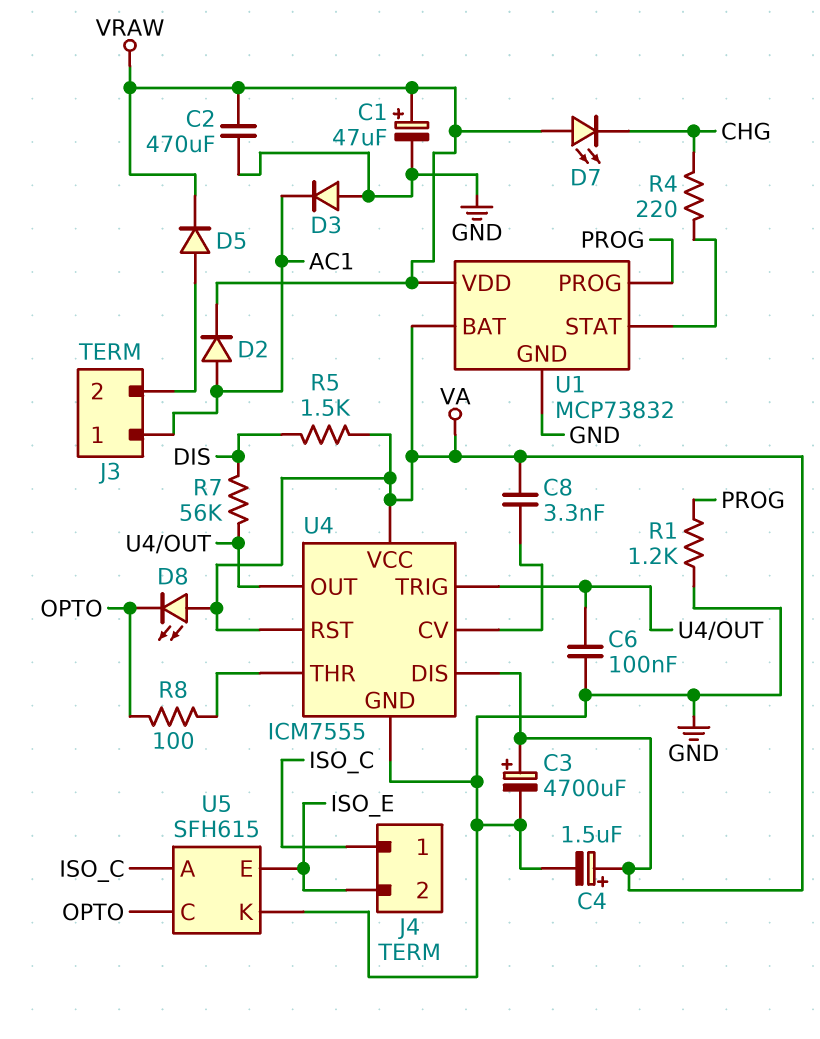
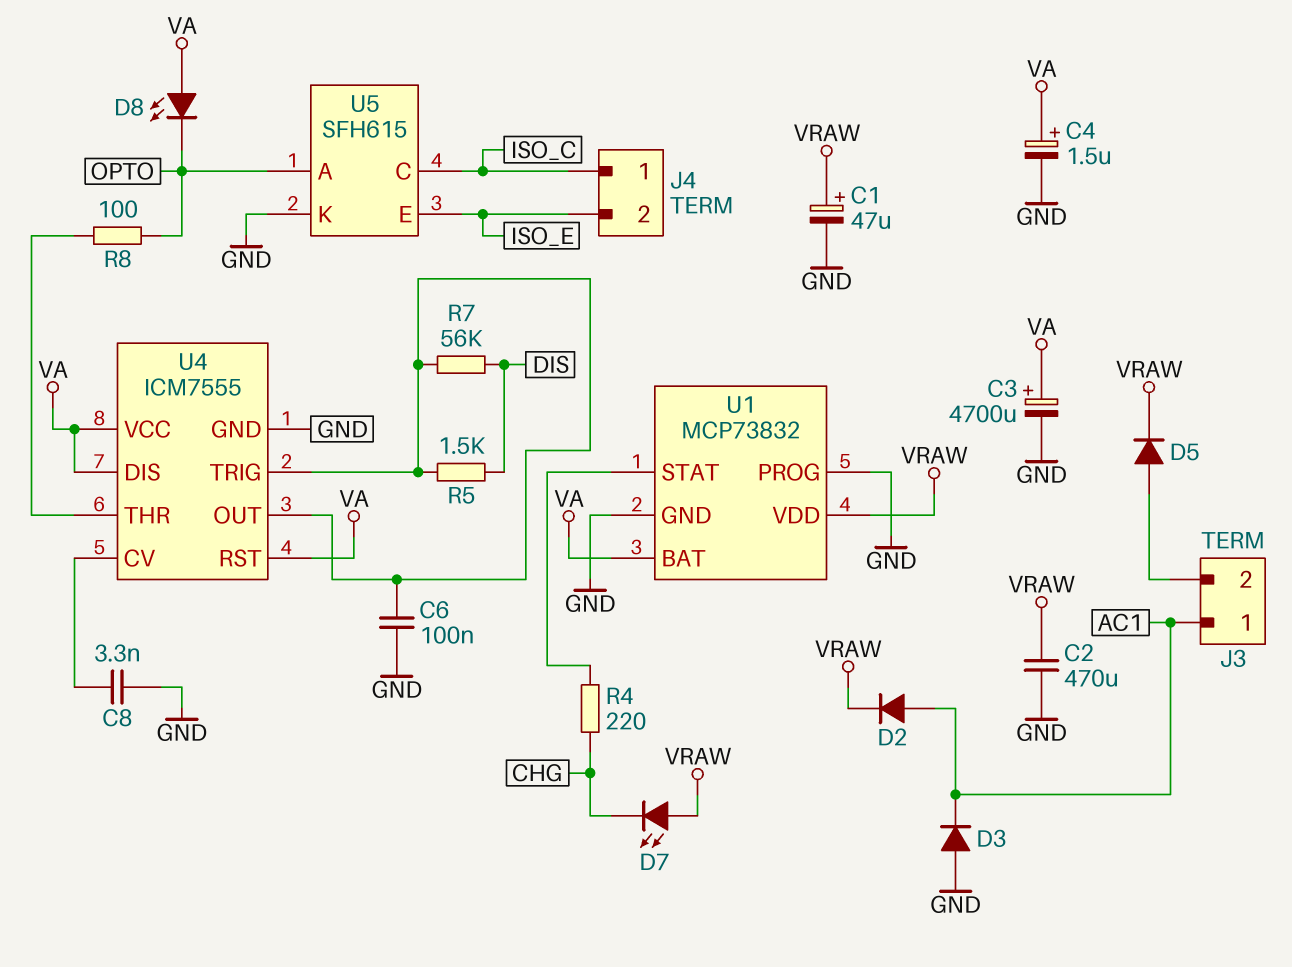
C8: 3.3nF (U4/CV, VA) -> 3.3nF (GND, U4/CV)
R1: 1.2k (GND, PROG) -> none
R5: 1.5k (DIS, VA) -> 1.5k (DIS, U4/OUT)
U1 pin PROG: PROG -> GND
U5 pin A: ISO_C -> OPTO
U5 pin C: OPTO -> ISO_C

